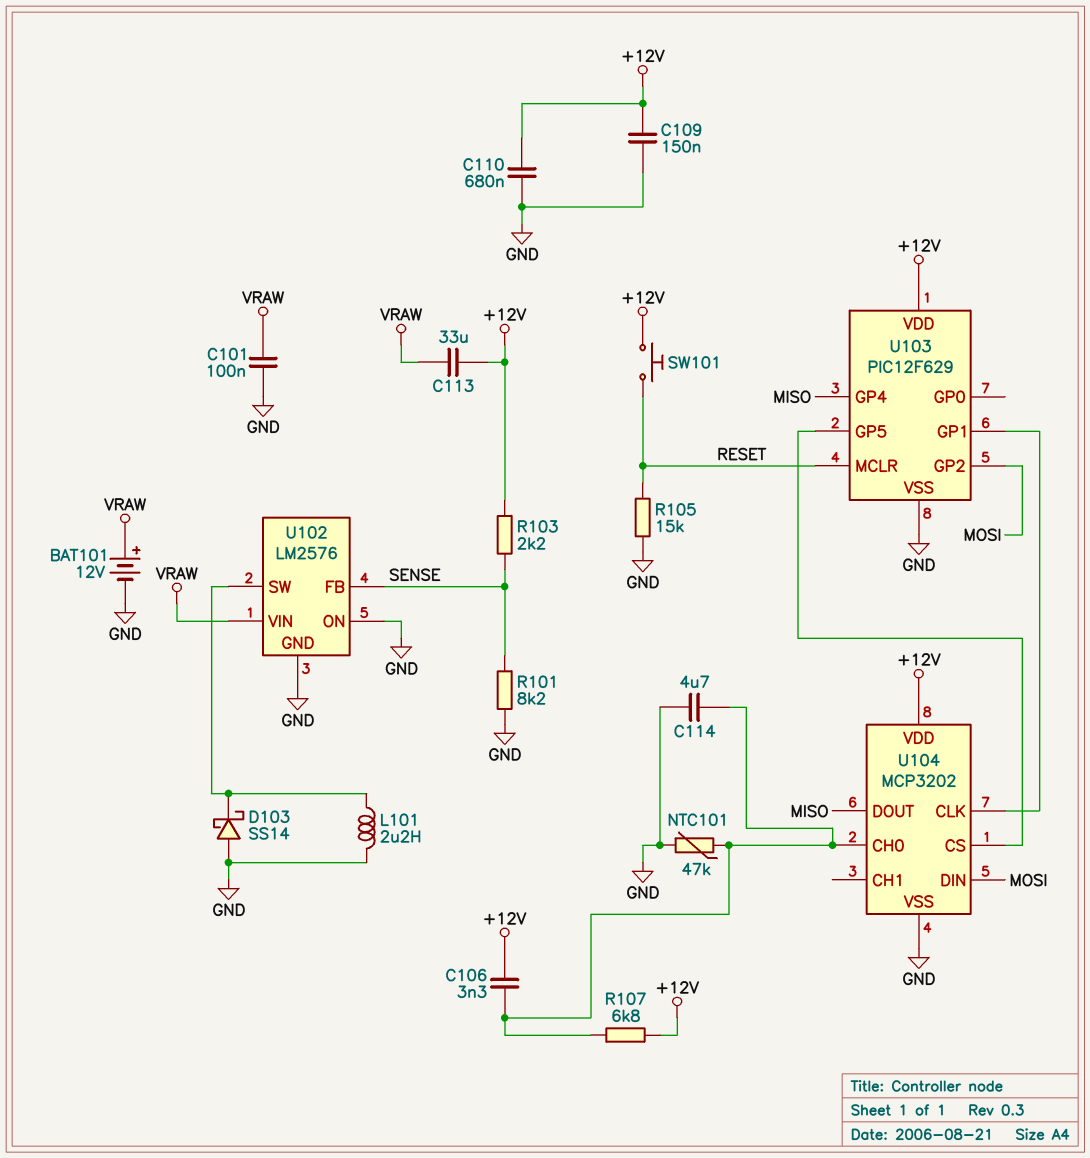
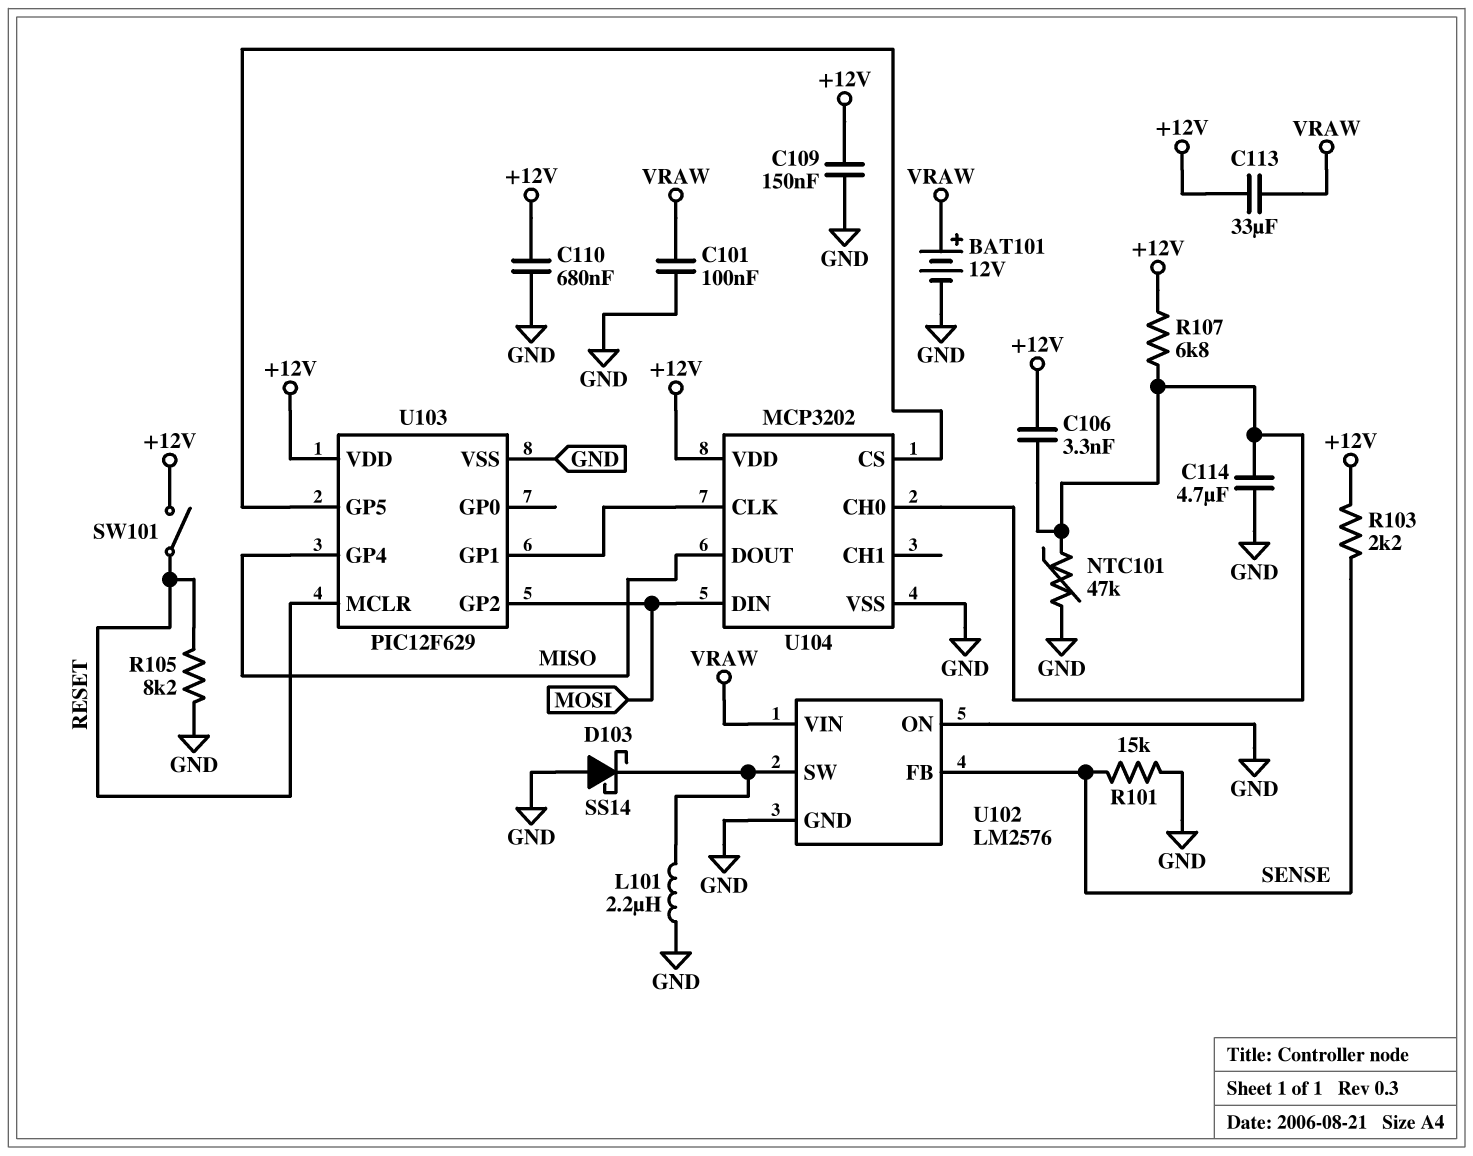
R101: 8.2k (GND, SENSE) -> 15k (GND, SENSE)
R105: 15k (GND, RESET) -> 8.2k (GND, RESET)
SW101: button (+12V, RESET) -> switch (+12V, RESET)

